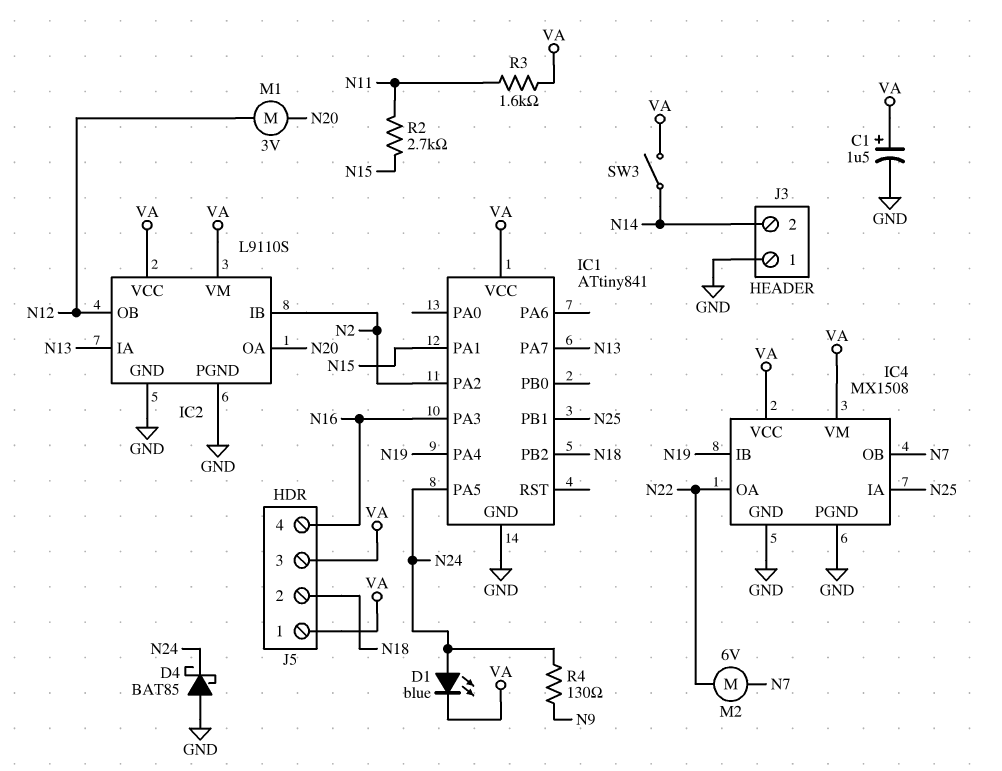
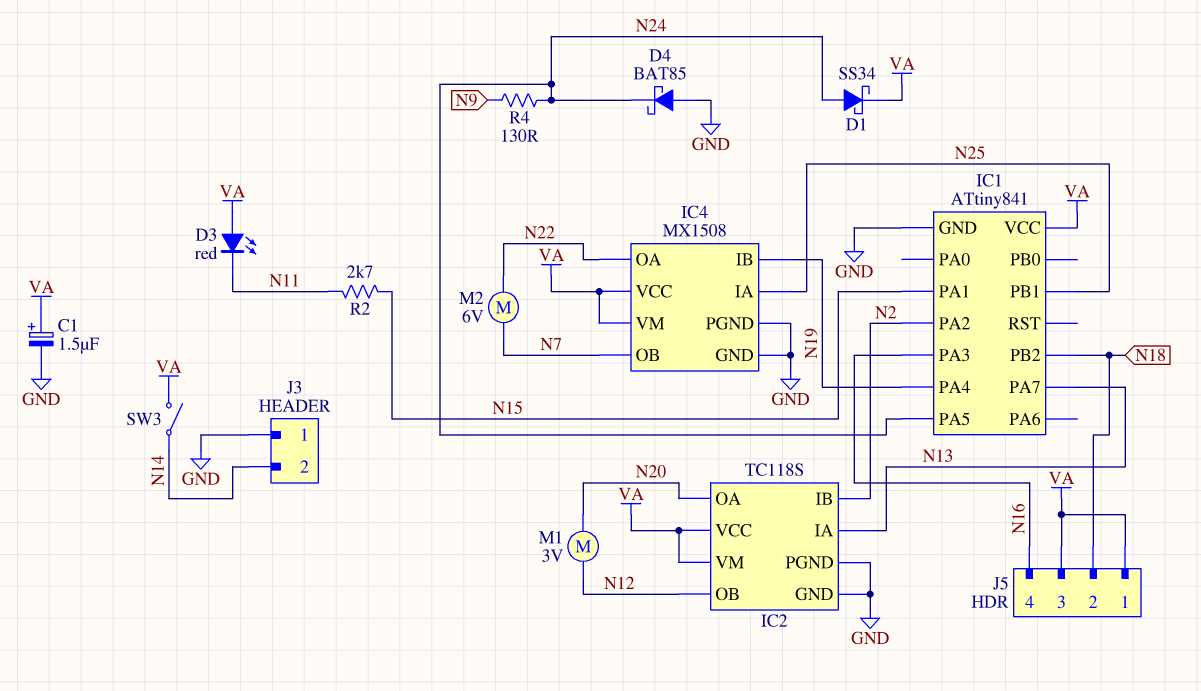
D1: LED blue (A N24, K VA) -> schottky SS34 (A N24, K VA)
D3: none -> LED red (A VA, K N11)
IC2: L9110S -> TC118S
R3: 1.6k (N11, VA) -> none

